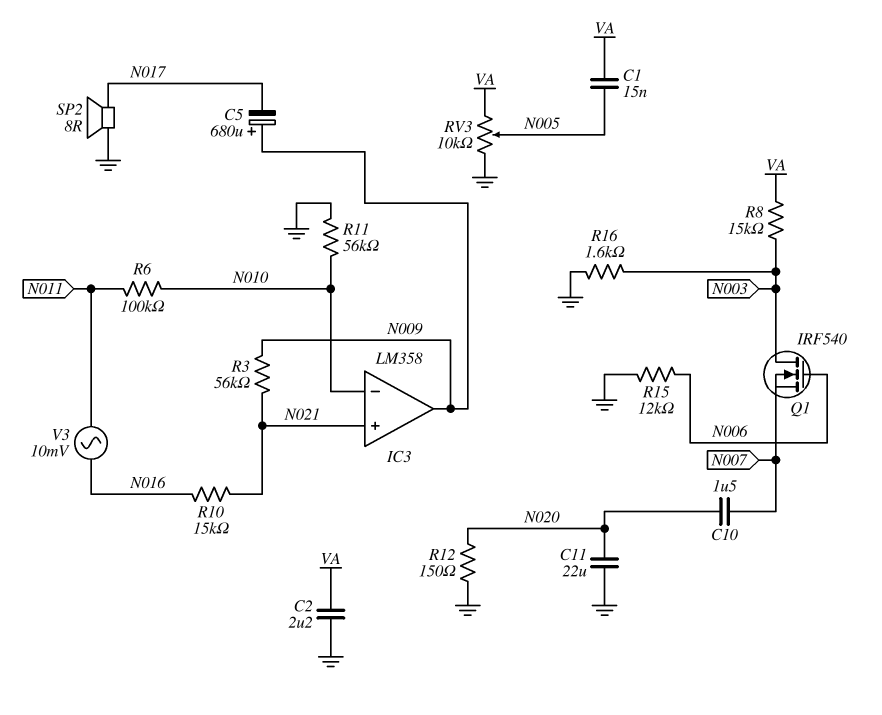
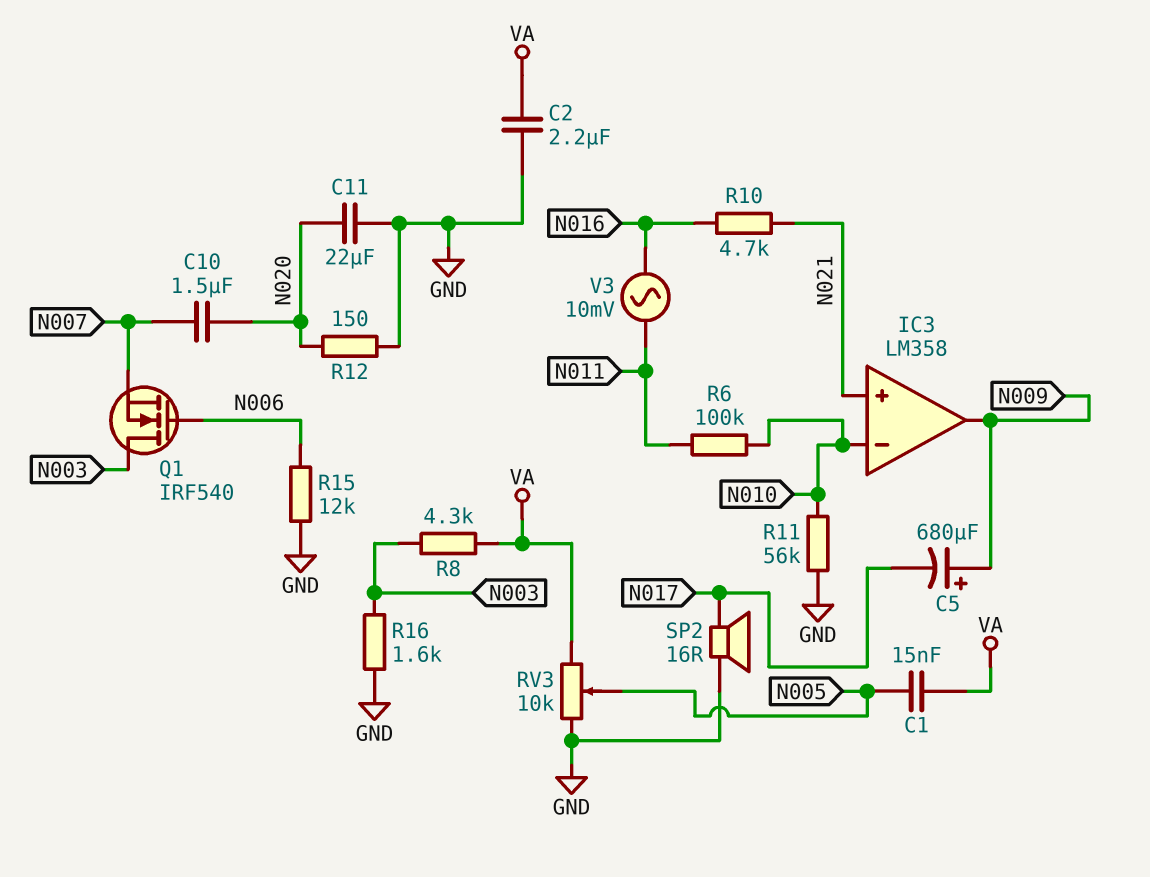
R3: 56k (N009, N021) -> none
R8: 15k (N003, VA) -> 4.3k (N003, VA)
R10: 15k (N016, N021) -> 4.7k (N016, N021)
SP2: speaker 8R (GND, N017) -> speaker 16R (GND, N017)

